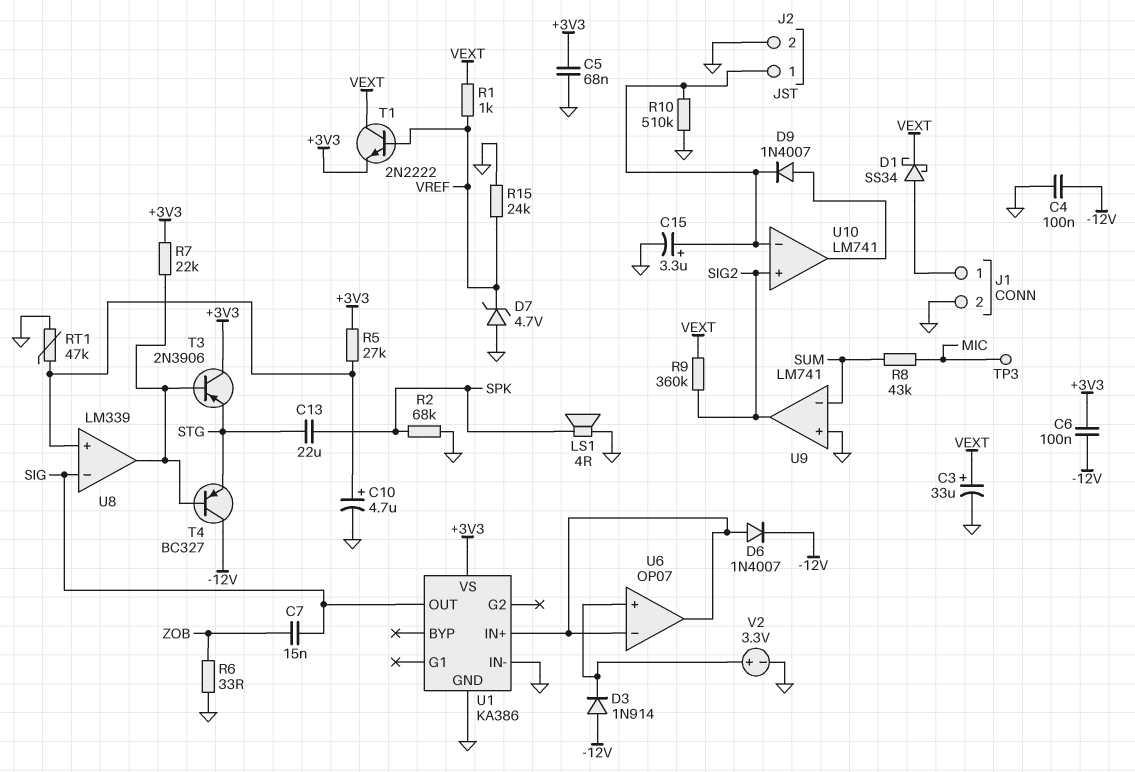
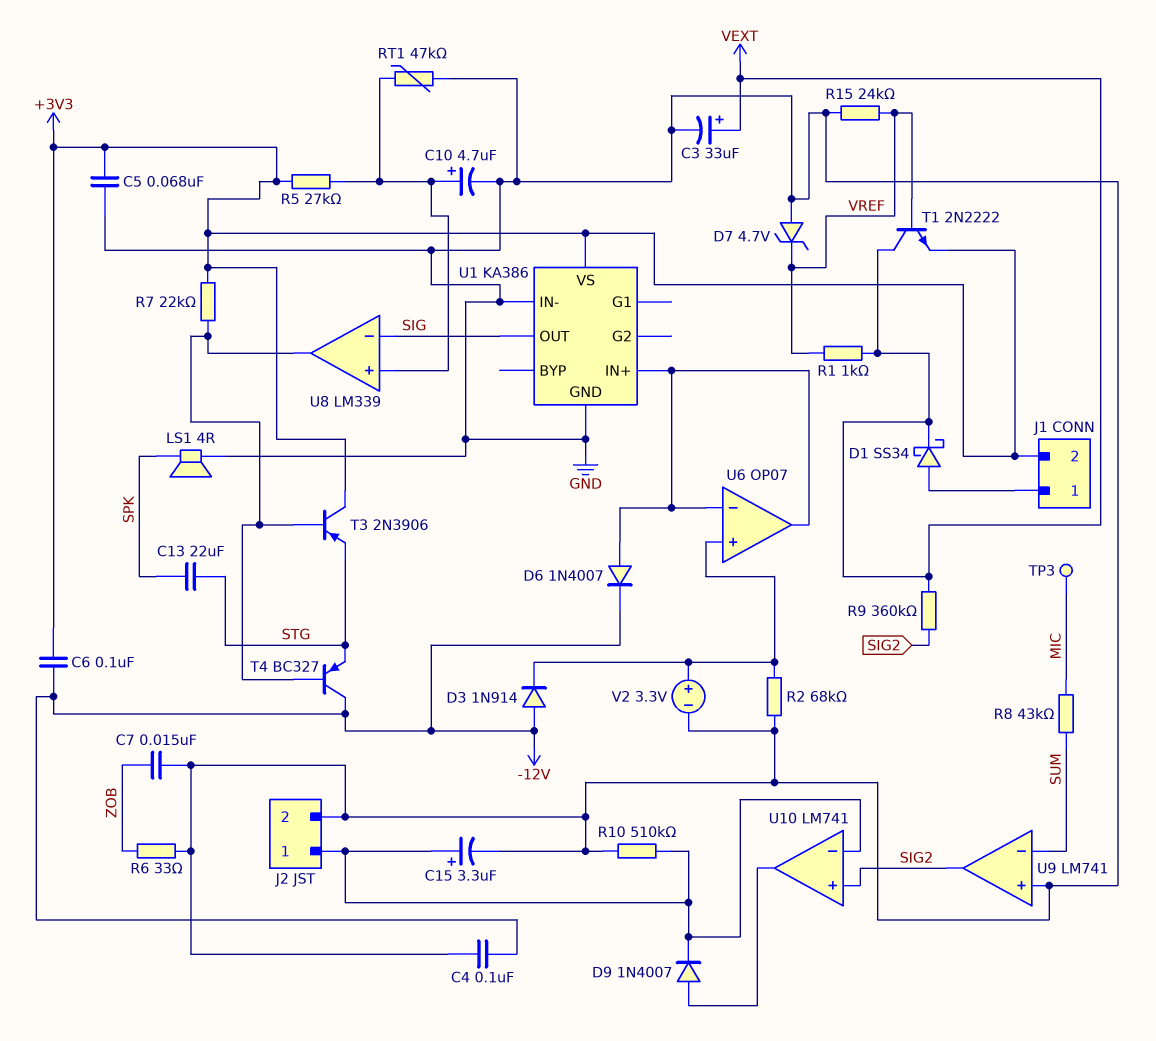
C7: 15nF (SIG, ZOB) -> 15nF (GND, ZOB)
J1 pin 2: GND -> +3V3
R2: 68k (GND, SPK) -> 68k (GND, U6/in+)

